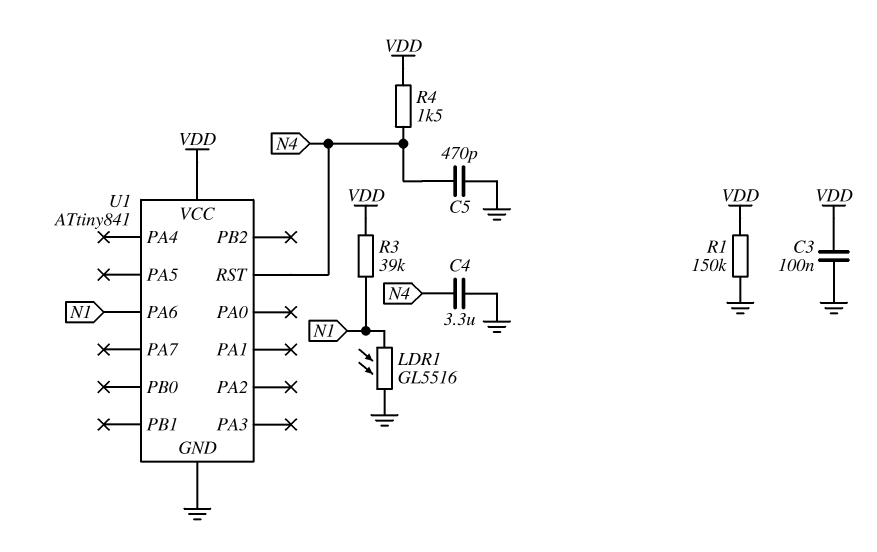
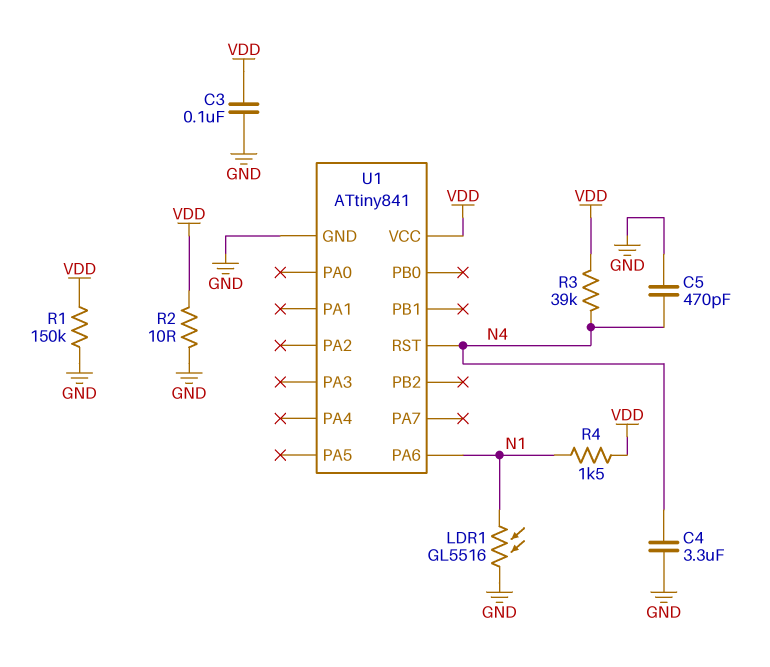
R2: none -> 10 (GND, VDD)
R3: 39k (N1, VDD) -> 39k (N4, VDD)
R4: 1.5k (N4, VDD) -> 1.5k (N1, VDD)

